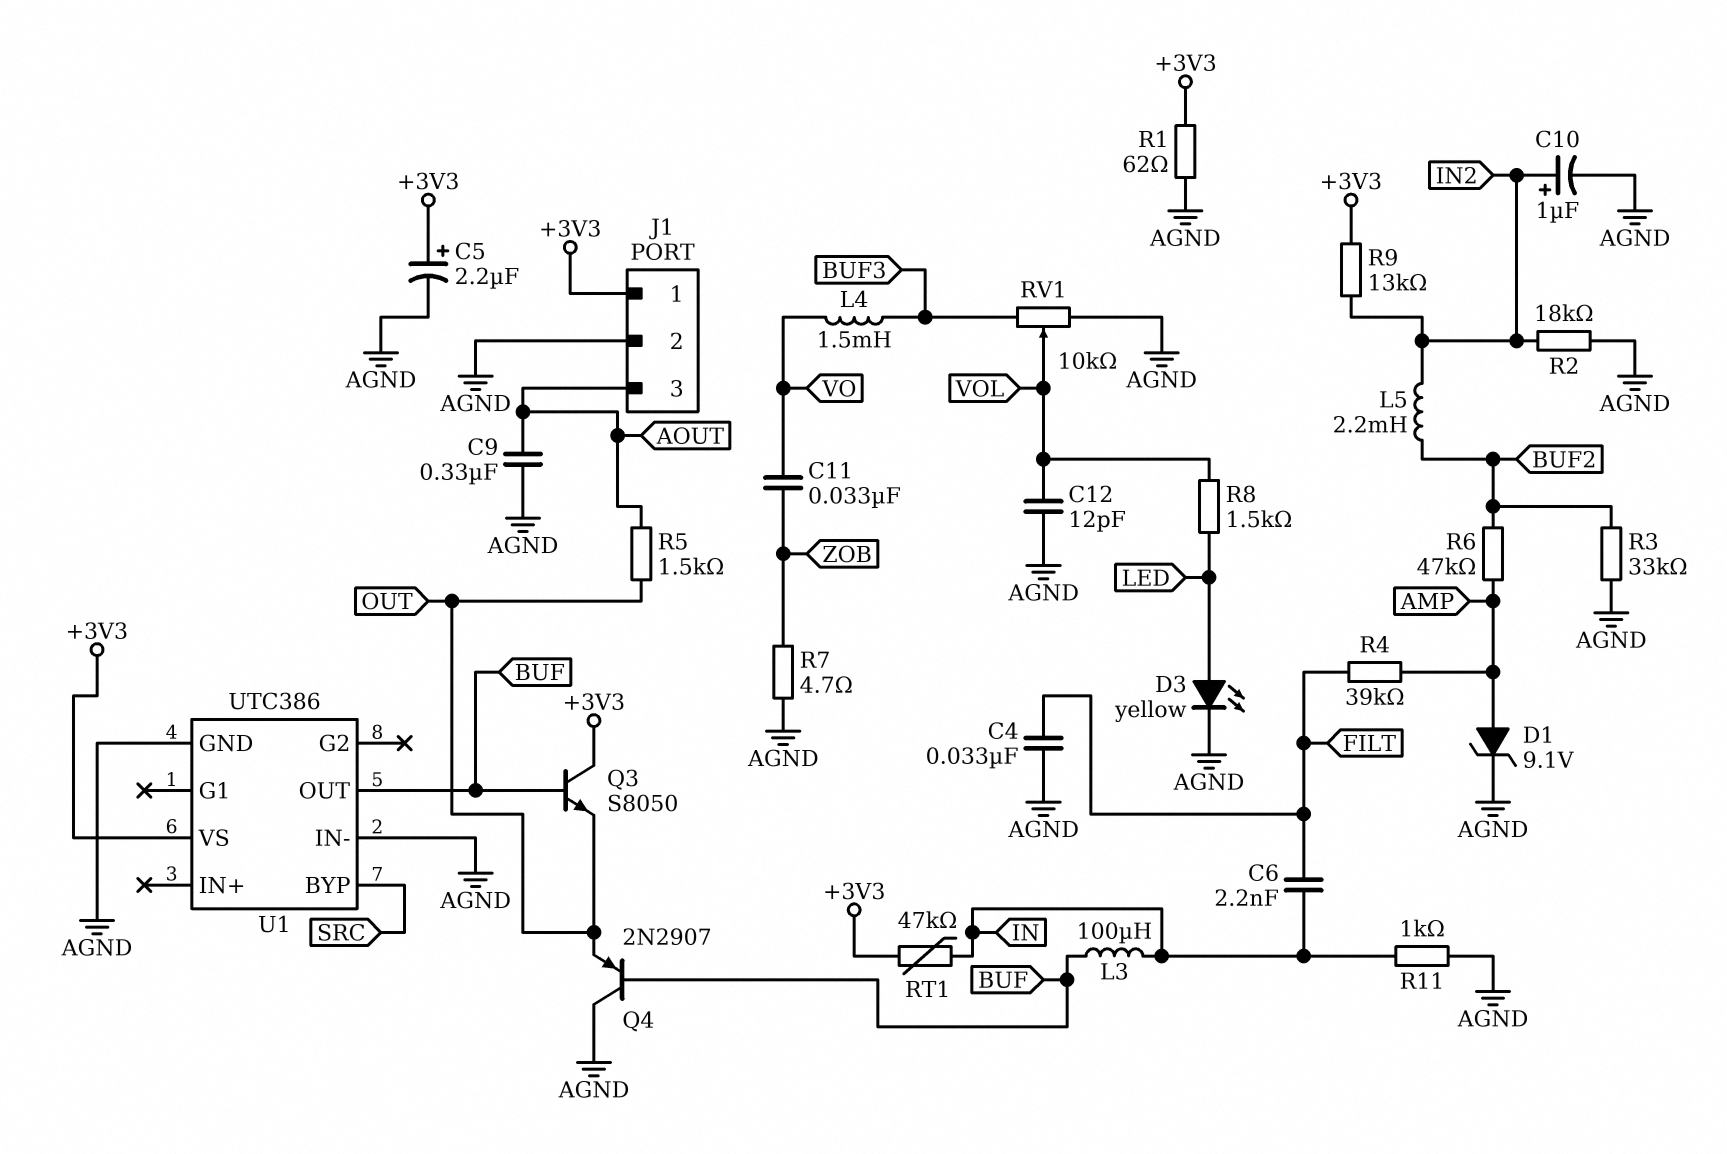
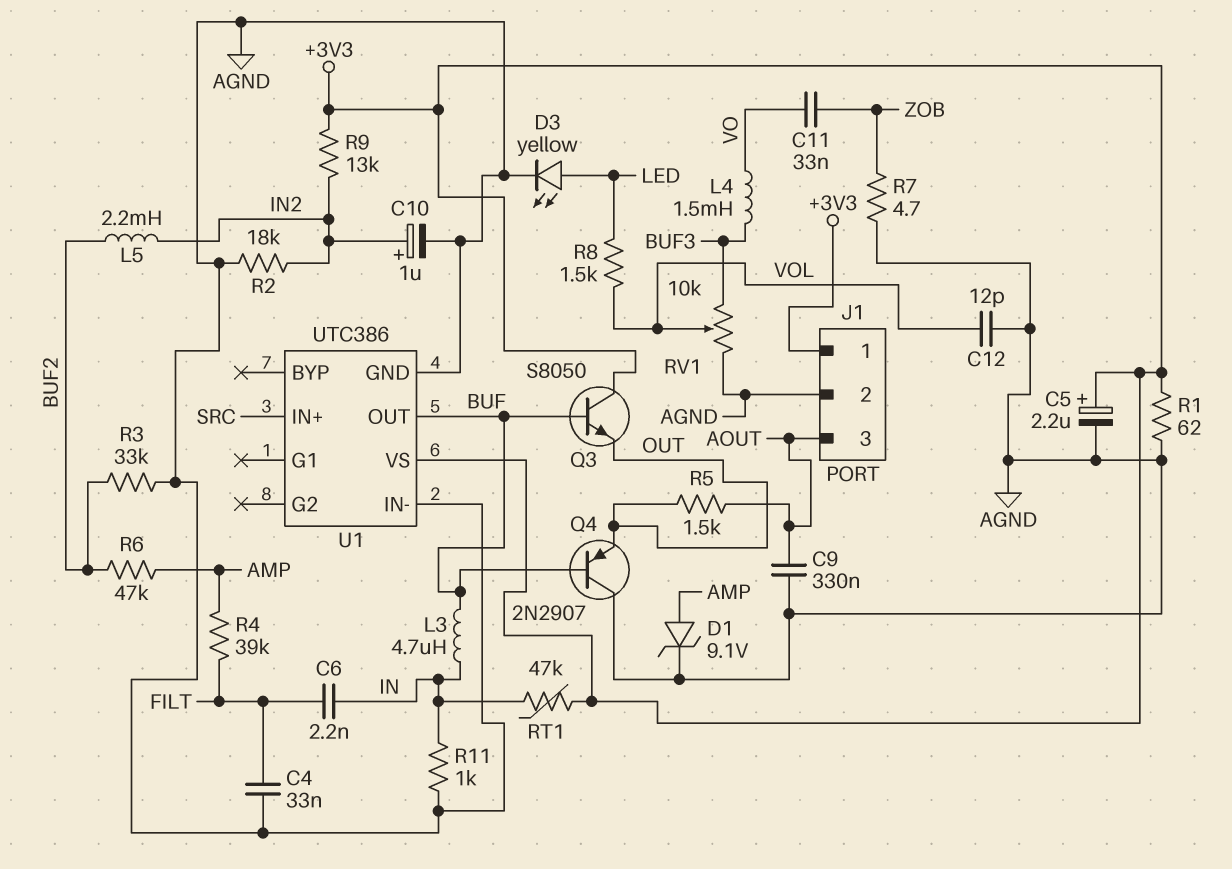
L3: 100uH (BUF, IN) -> 4.7uH (BUF, IN)
U1 pin BYP: SRC -> none
U1 pin IN+: none -> SRC

